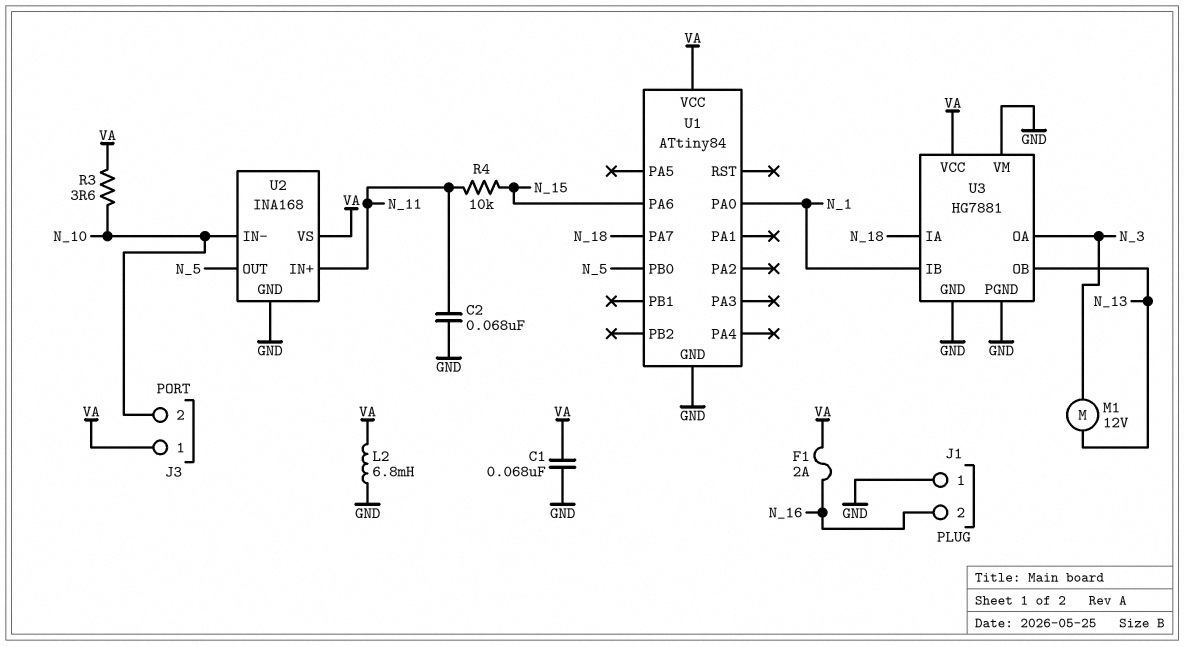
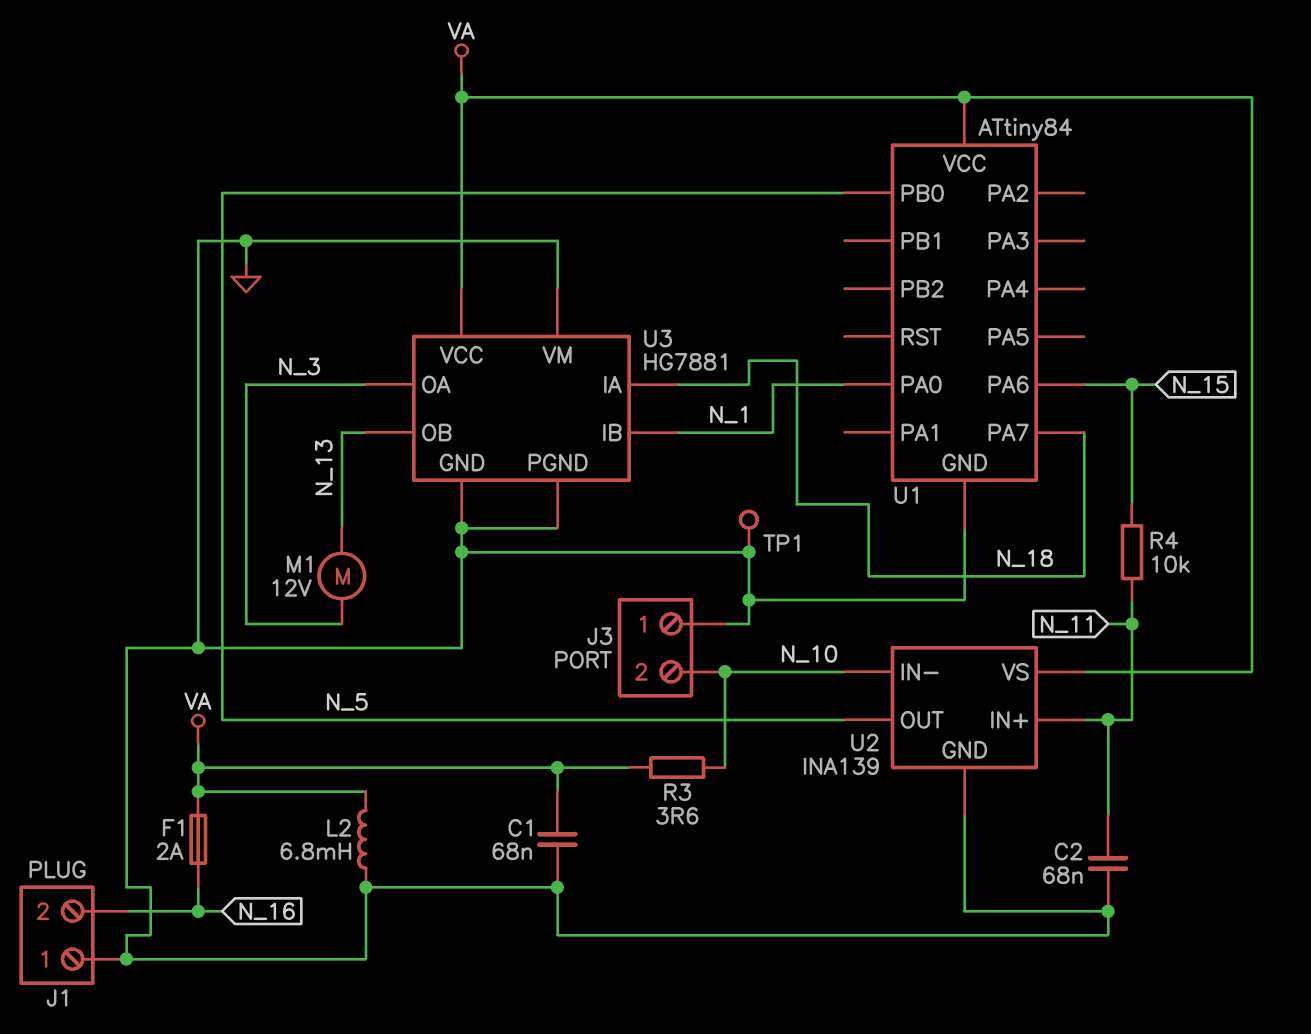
J3 pin 1: VA -> GND
TP1: none -> test point (GND)
U2: INA168 -> INA139

